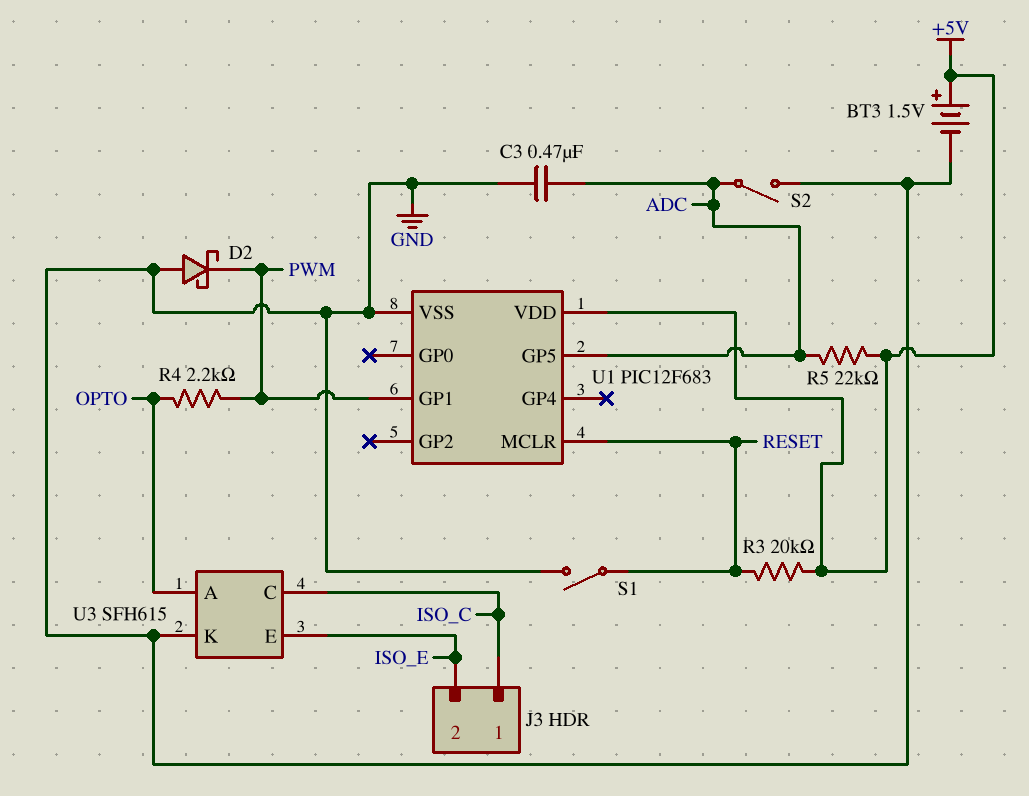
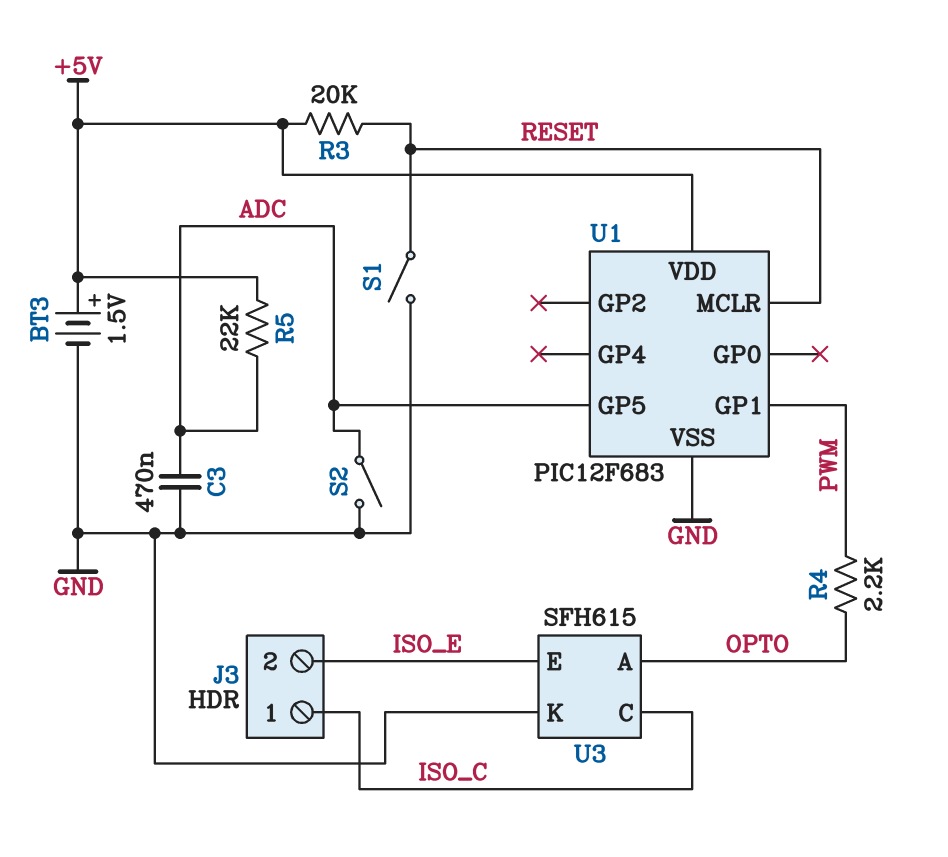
D2: schottky (A GND, K PWM) -> none

